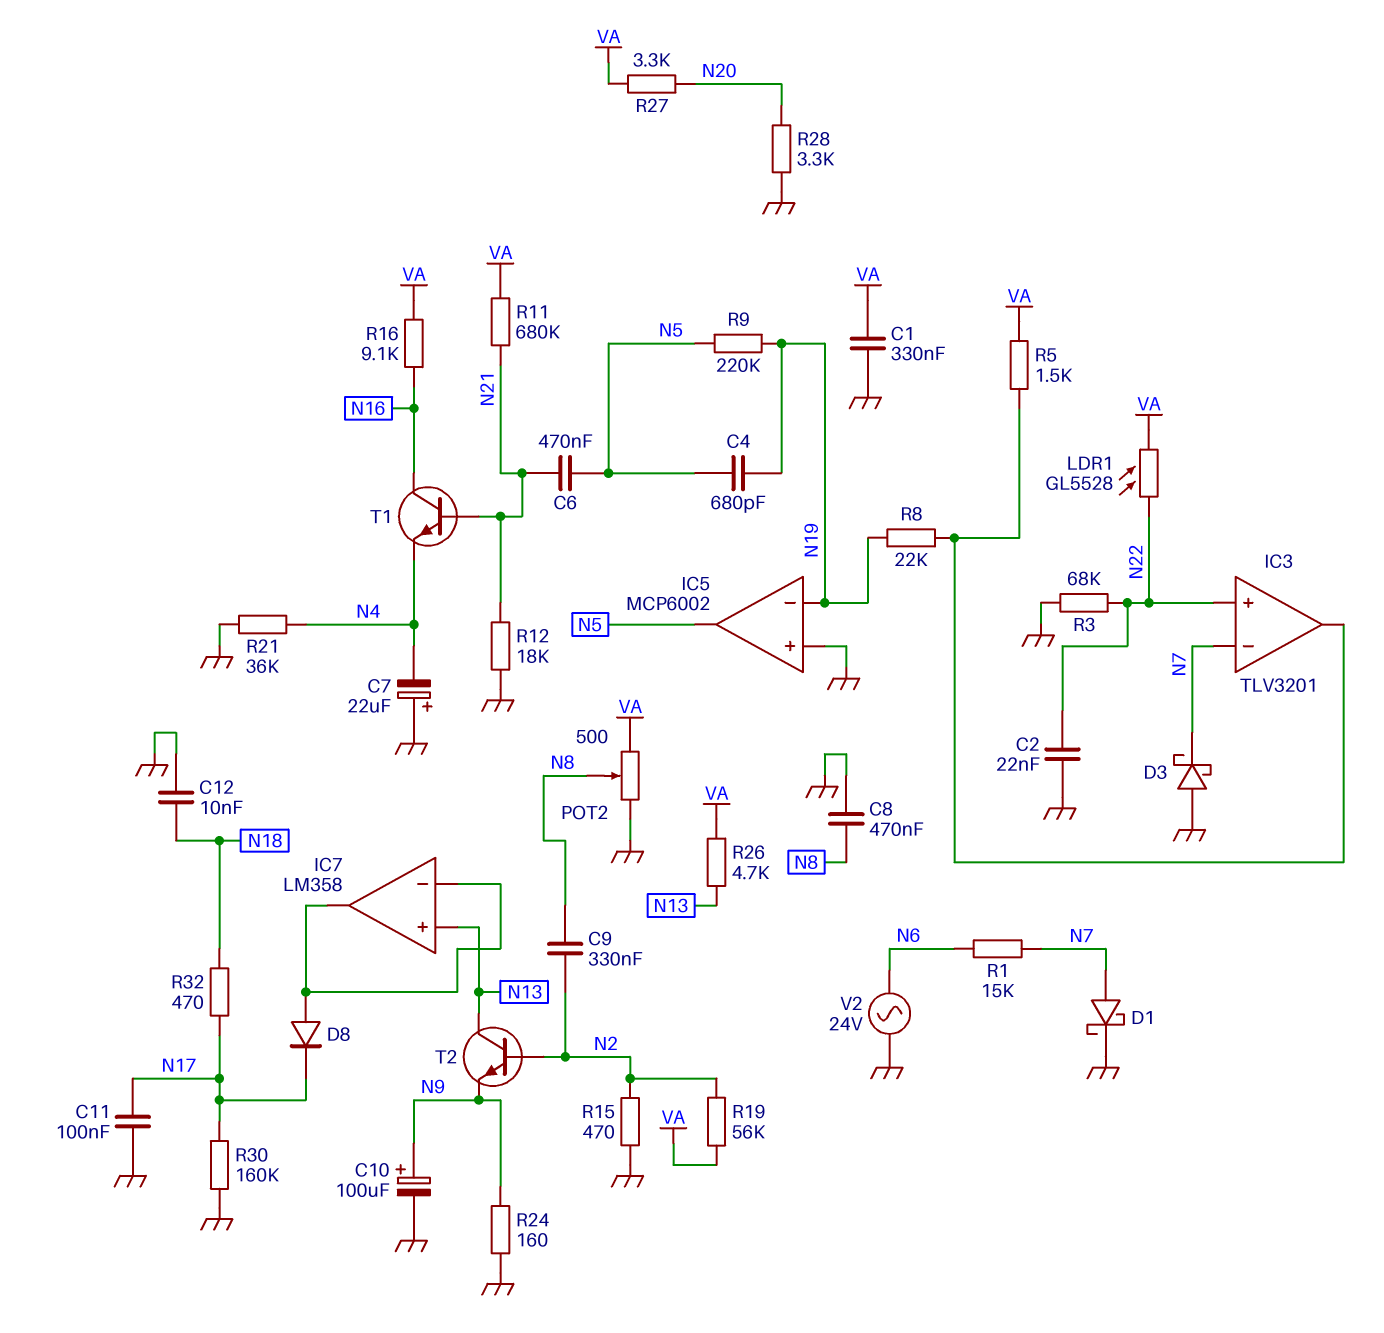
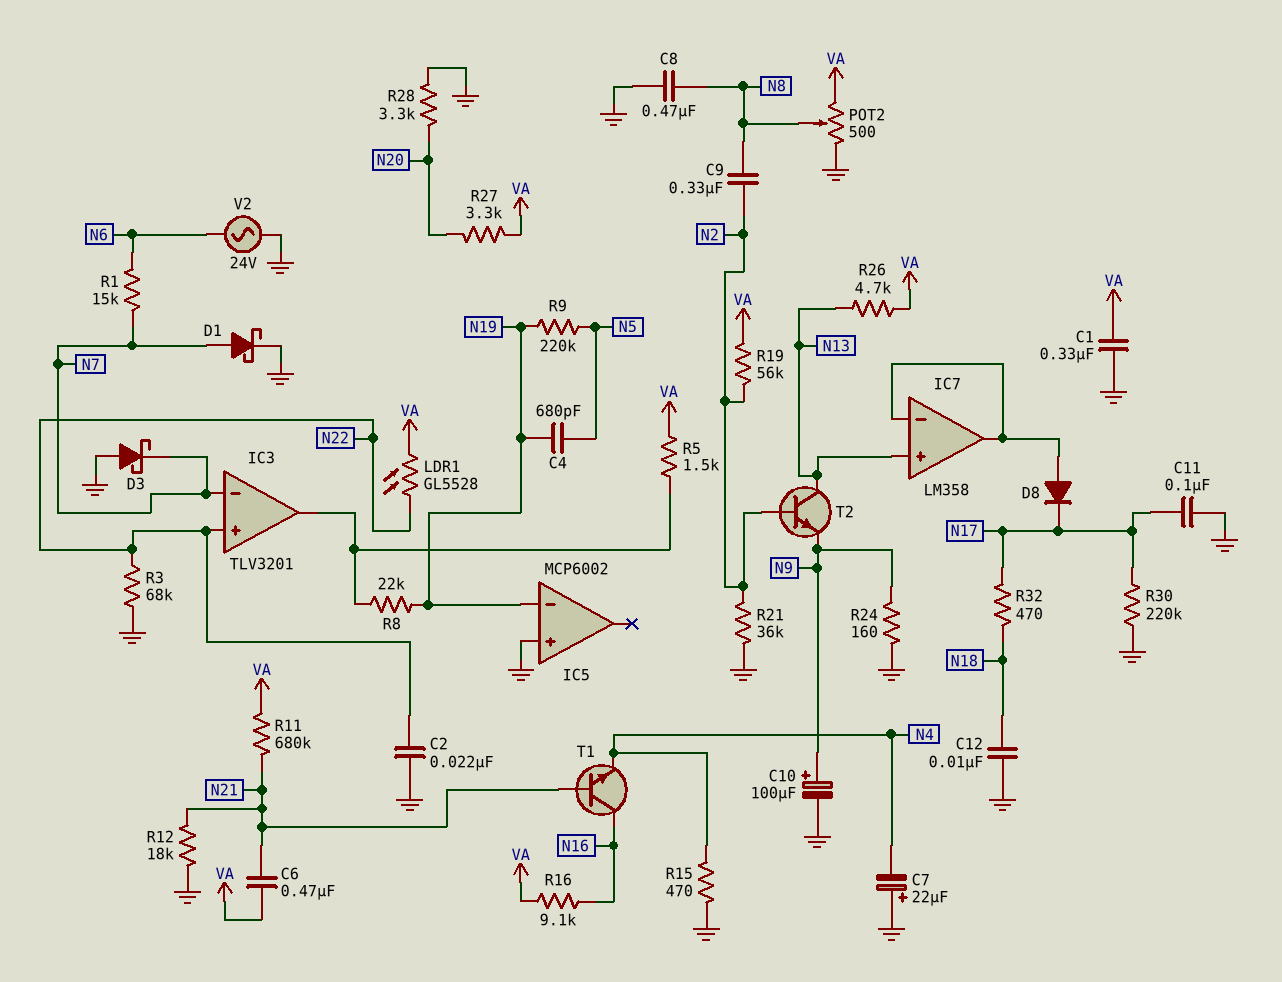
C6: 470nF (N5, N21) -> 470nF (N21, VA)
IC5 pin out: N5 -> none
R15: 470 (GND, N2) -> 470 (GND, N4)
R21: 36k (GND, N4) -> 36k (GND, N2)
R30: 160k (GND, N17) -> 220k (GND, N17)

